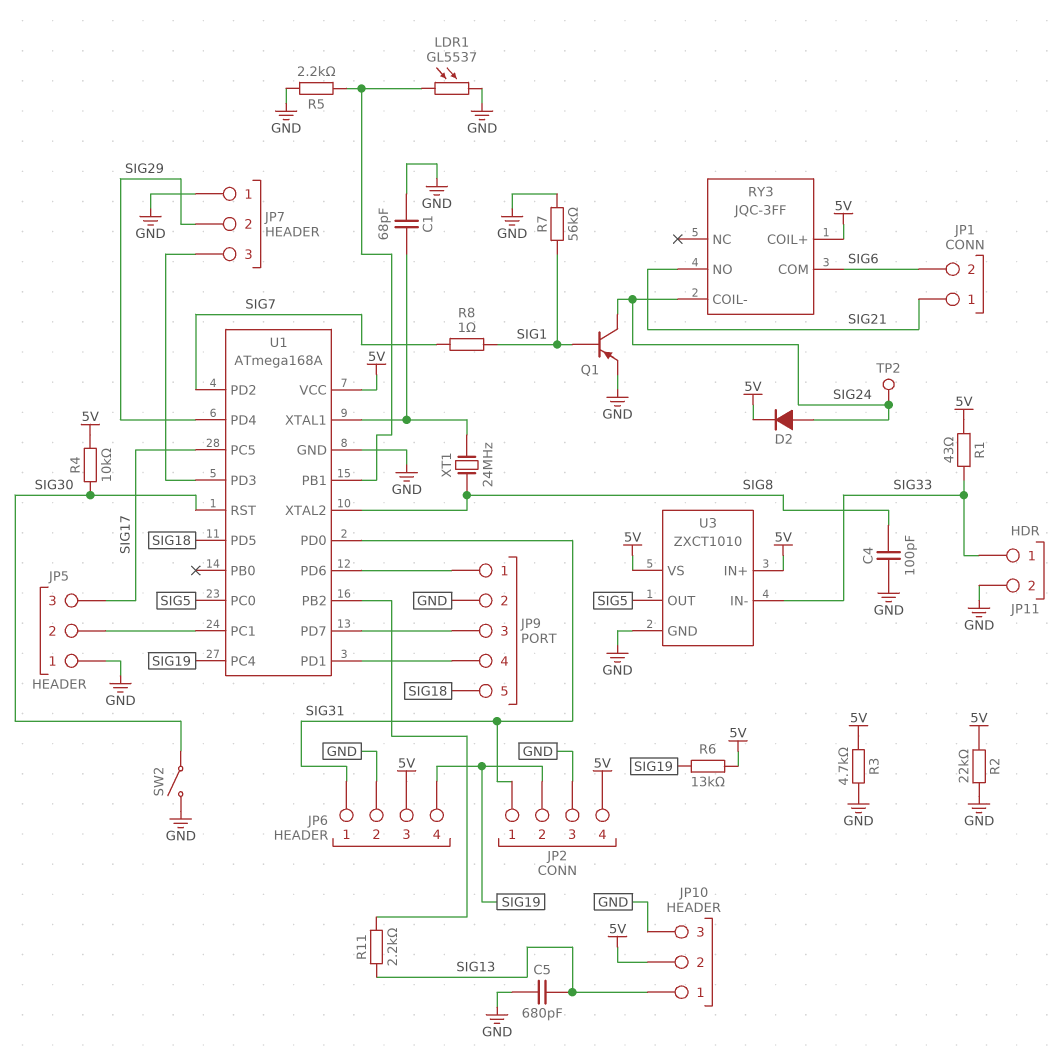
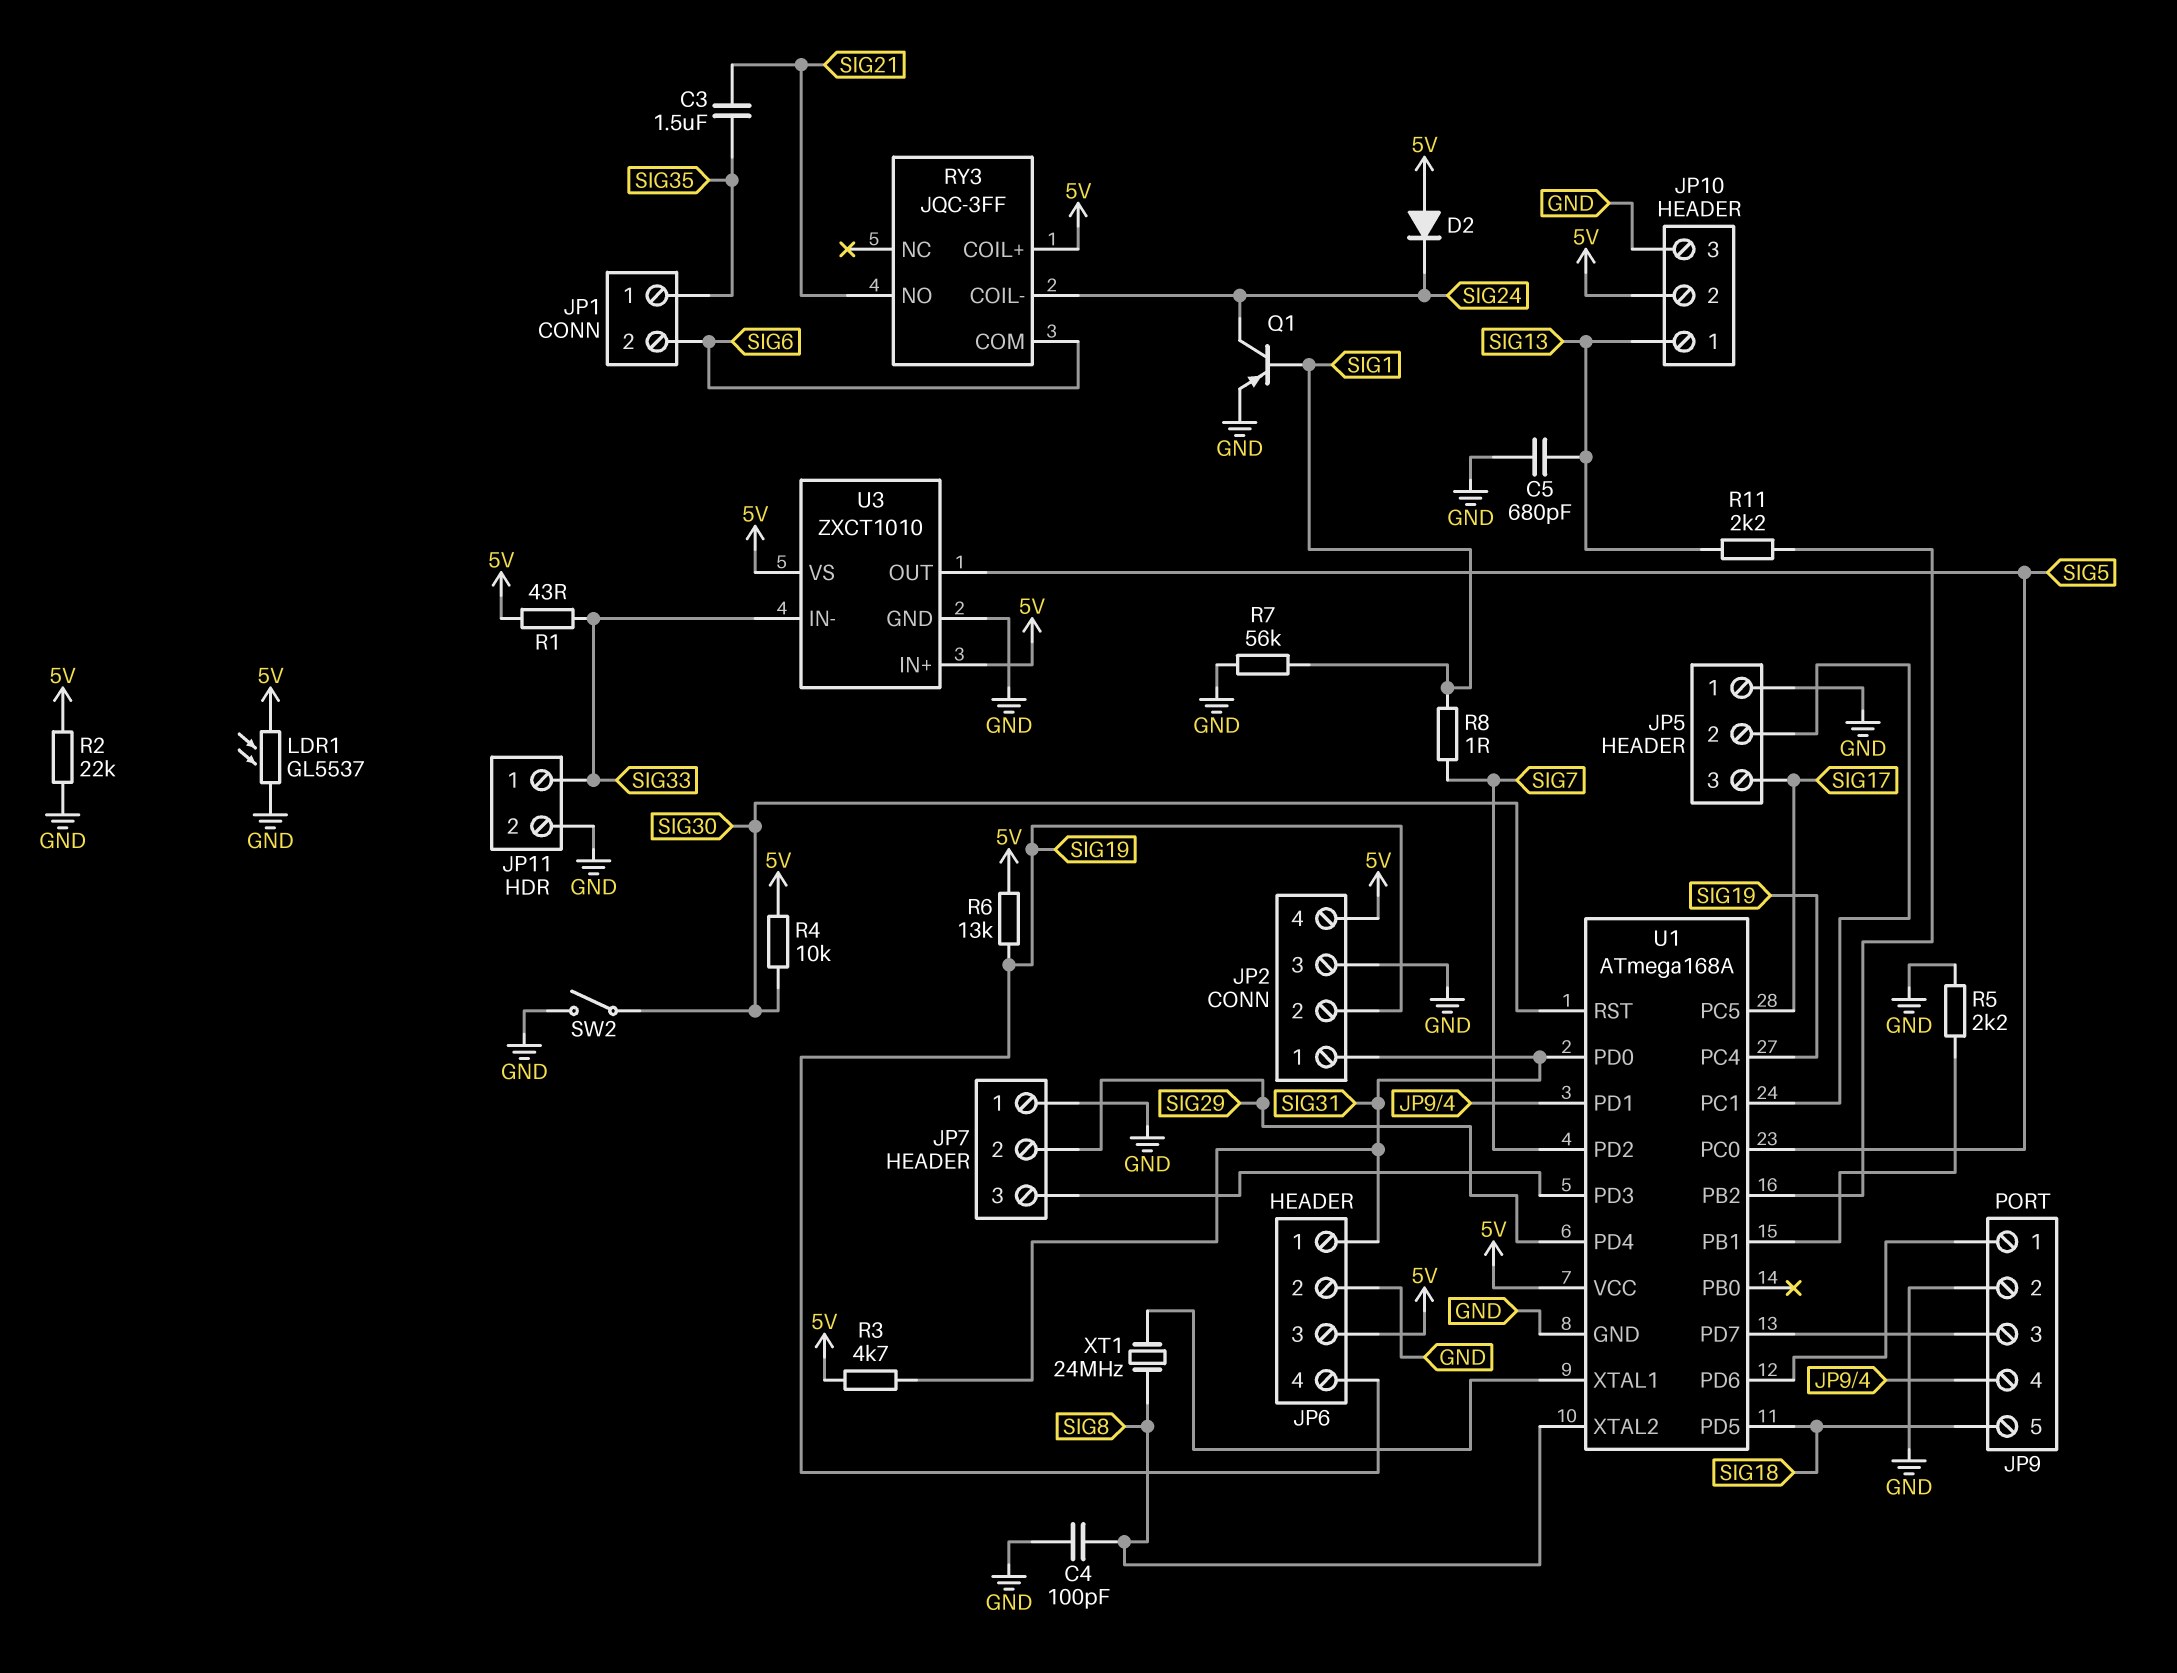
C1: 68pF (GND, U1/XTAL1) -> none
C3: none -> 1.5uF (SIG21, SIG35)
D2: diode (A SIG24, K 5V) -> diode (A 5V, K SIG24)
JP1 pin 1: SIG21 -> SIG35
LDR1: GL5537 (GND, U1/PB1) -> GL5537 (5V, GND)
R3: 4.7k (5V, GND) -> 4.7k (5V, SIG31)
TP2: test point (SIG24) -> none

